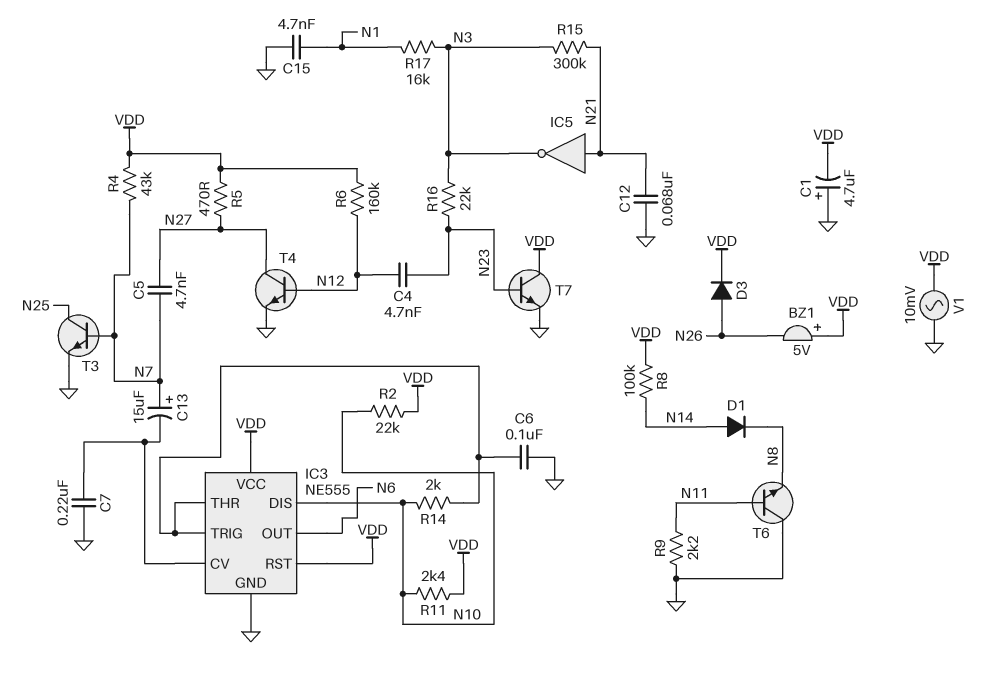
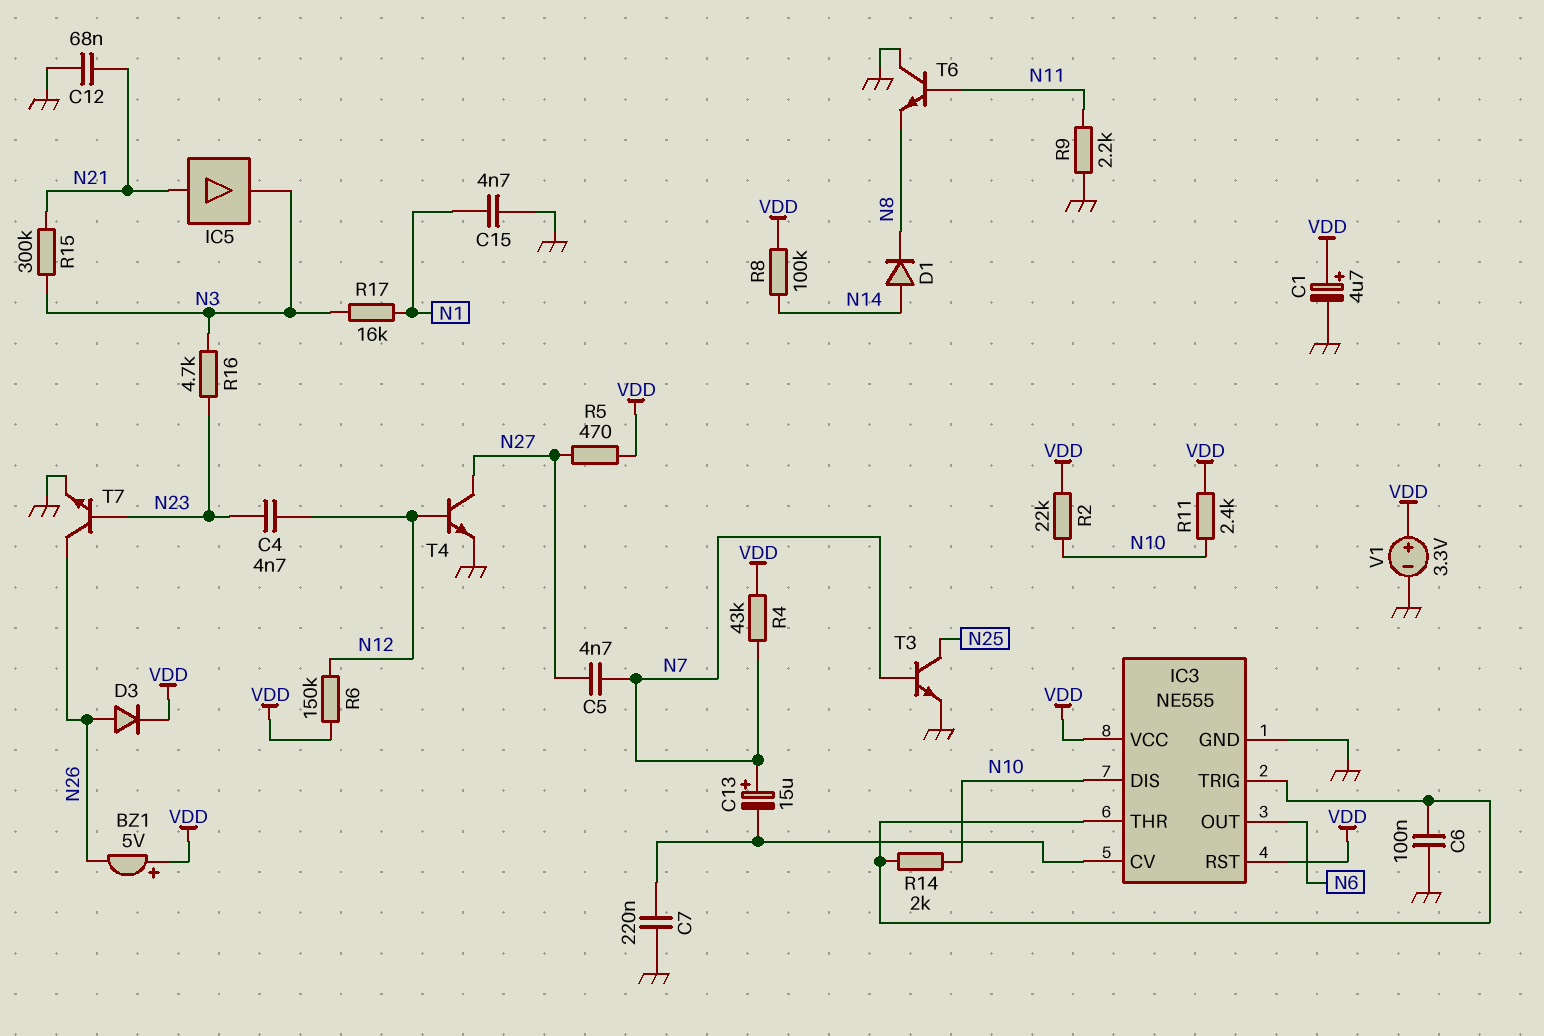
C1: 4.7uF (plus GND, minus VDD) -> 4.7uF (plus VDD, minus GND)
IC5: NOT (in N21, out N3) -> buffer (in N21, out N3)
R6: 160k (N12, VDD) -> 150k (N12, VDD)
R16: 22k (N3, N23) -> 4.7k (N3, N23)
T7: NPN (B N23, C VDD, E GND) -> NPN (B N23, C N26, E GND)
V1: AC 10mV (GND, VDD) -> 3.3V (plus VDD, minus GND)

